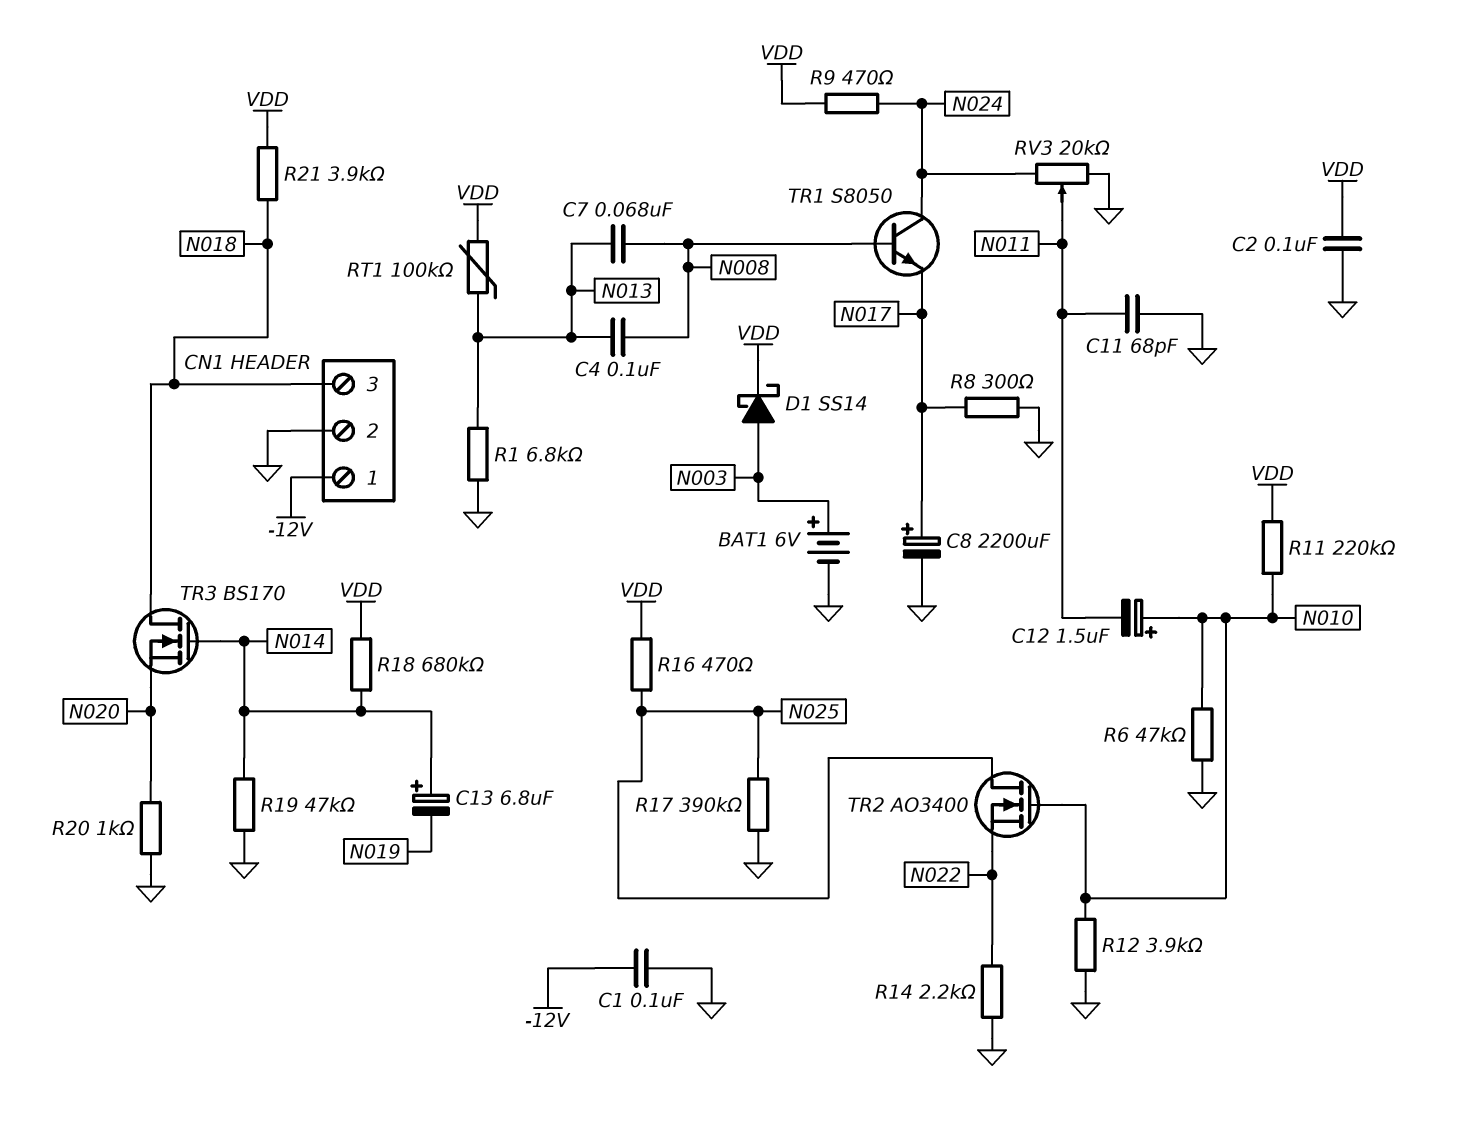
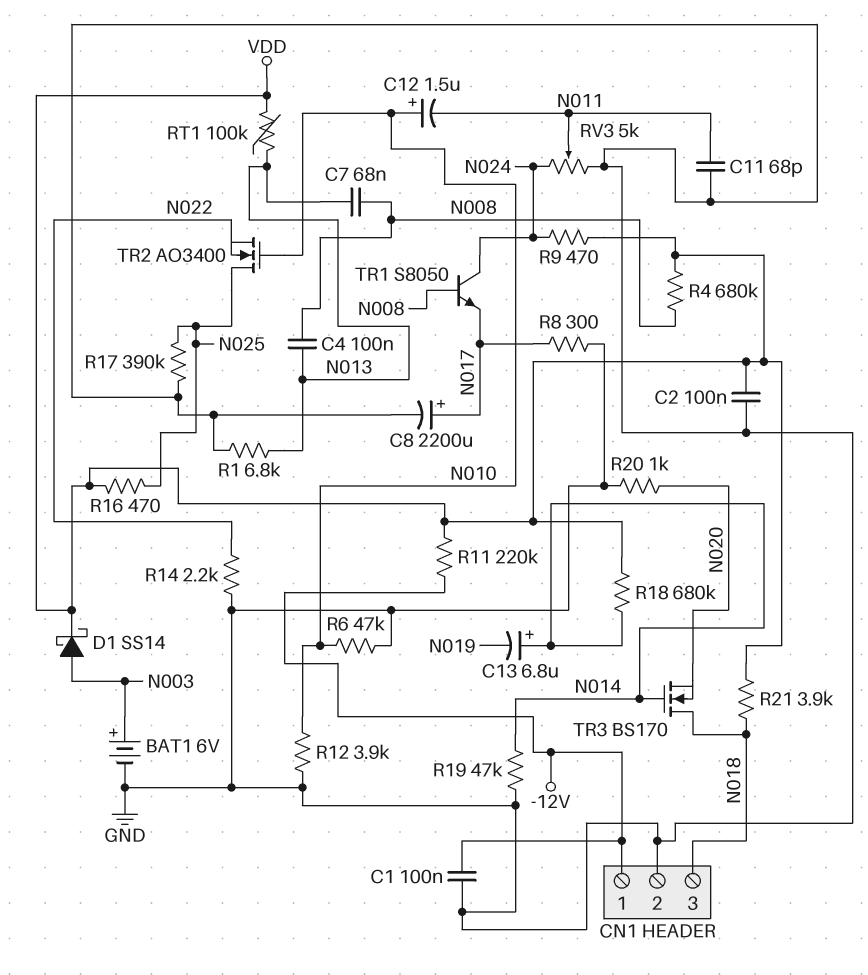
R4: none -> 680k (N008, VDD)
R11: 220k (N010, VDD) -> 220k (-12V, VDD)
RV3: 20k (GND, N024, wiper N011) -> 5k (GND, N024, wiper N011)

